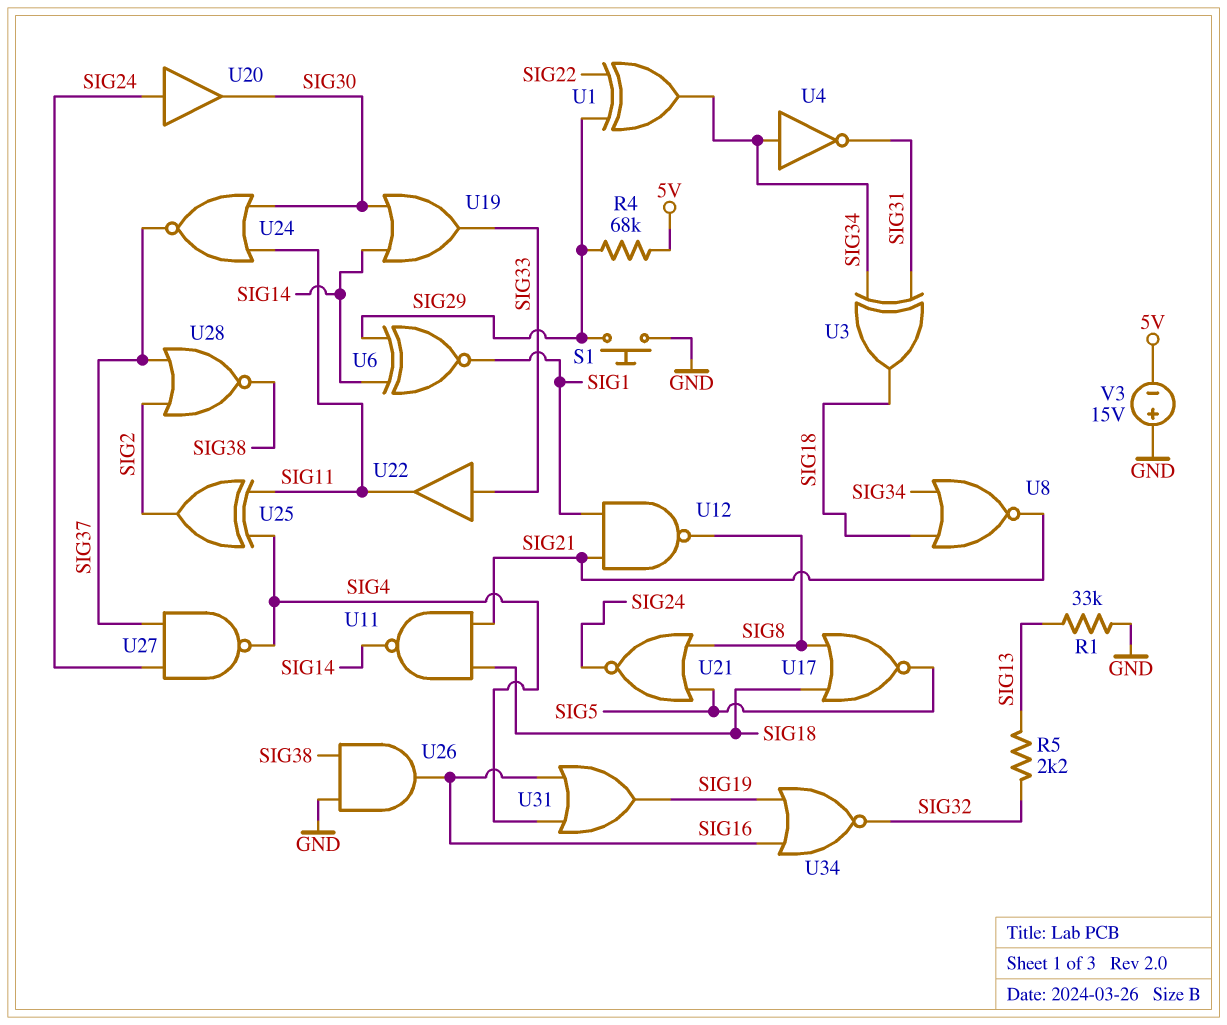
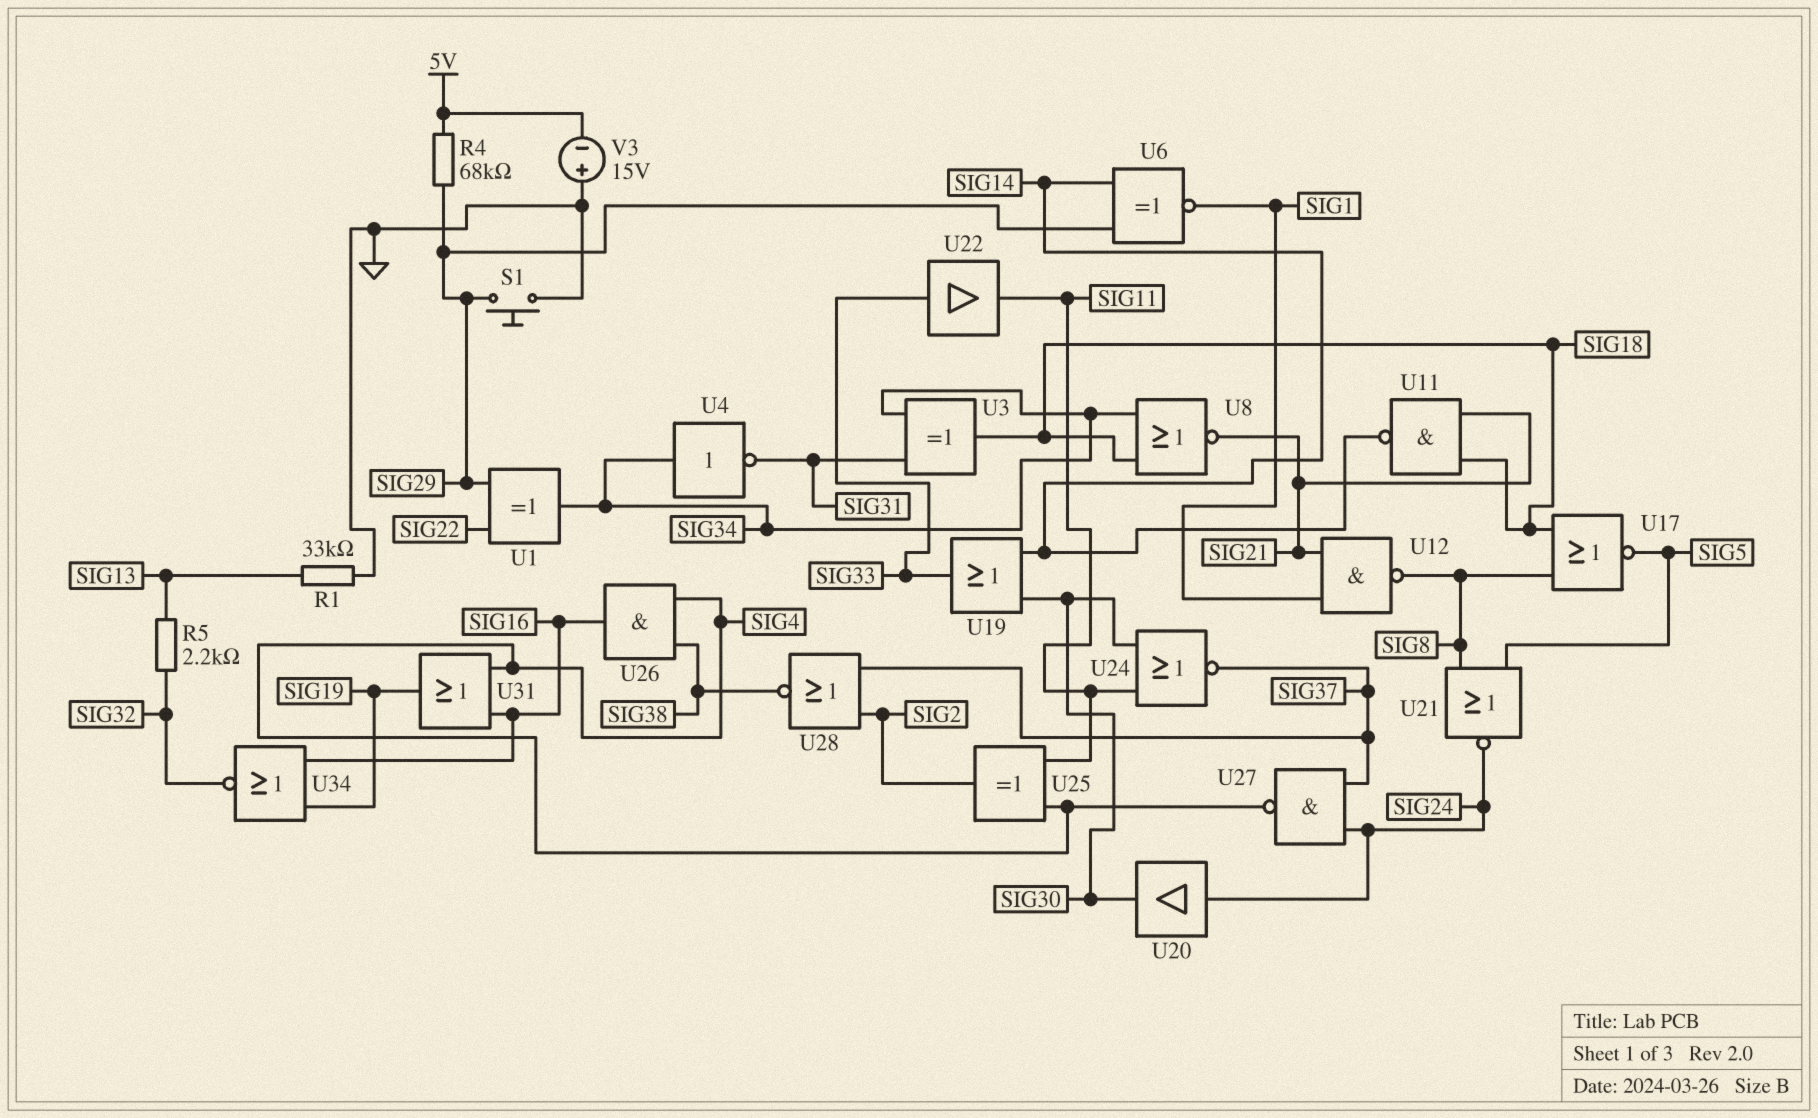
U26: AND (in GND, in SIG38, out SIG16) -> AND (in SIG4, in SIG38, out SIG16)

